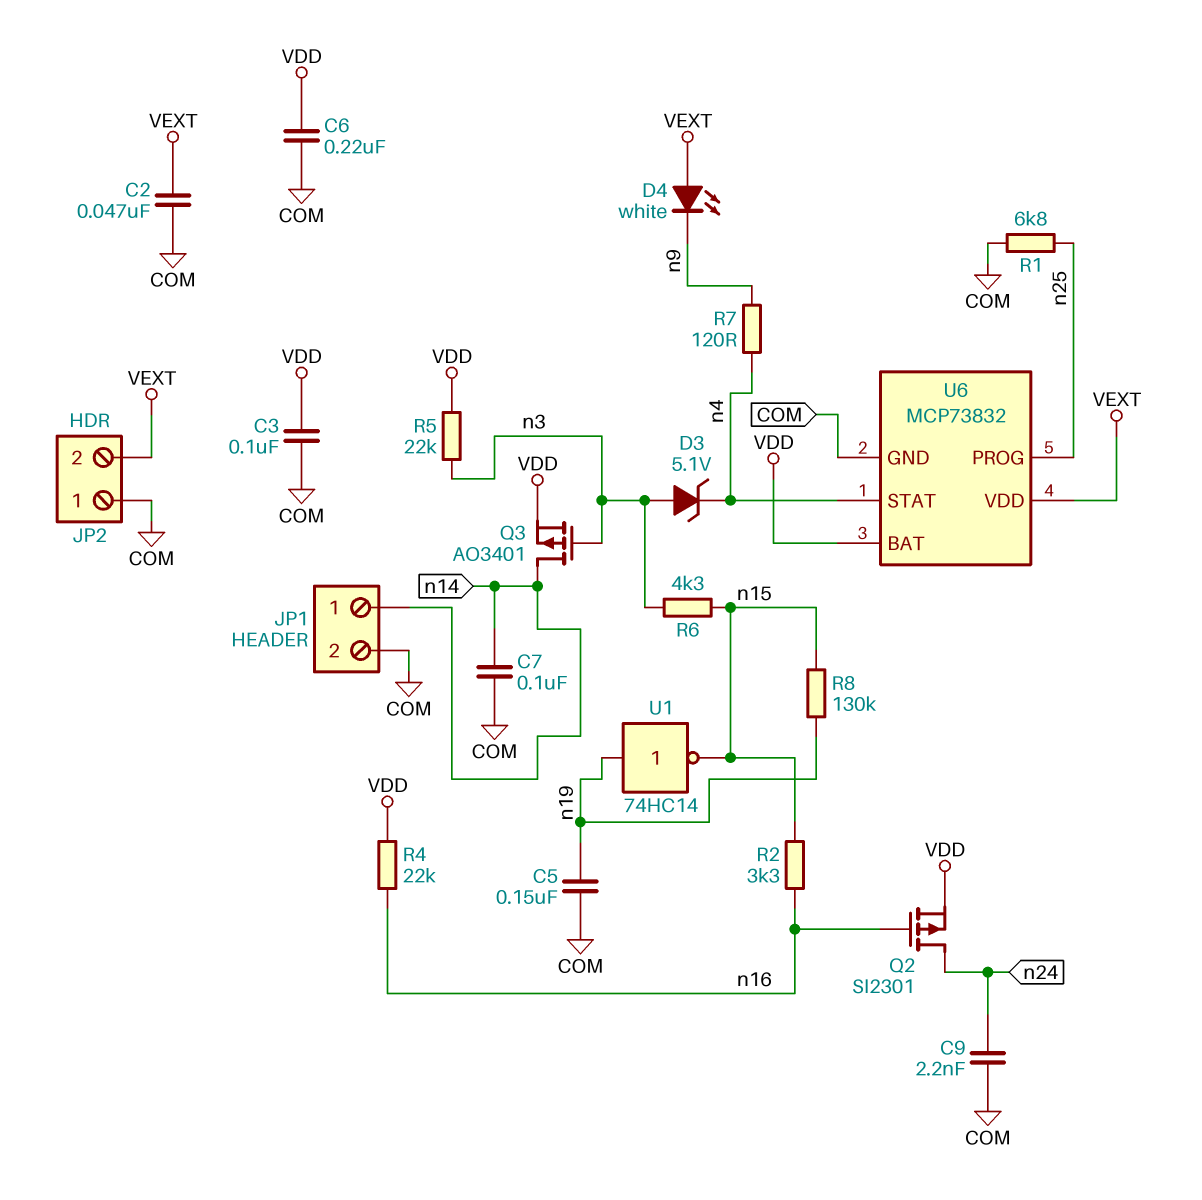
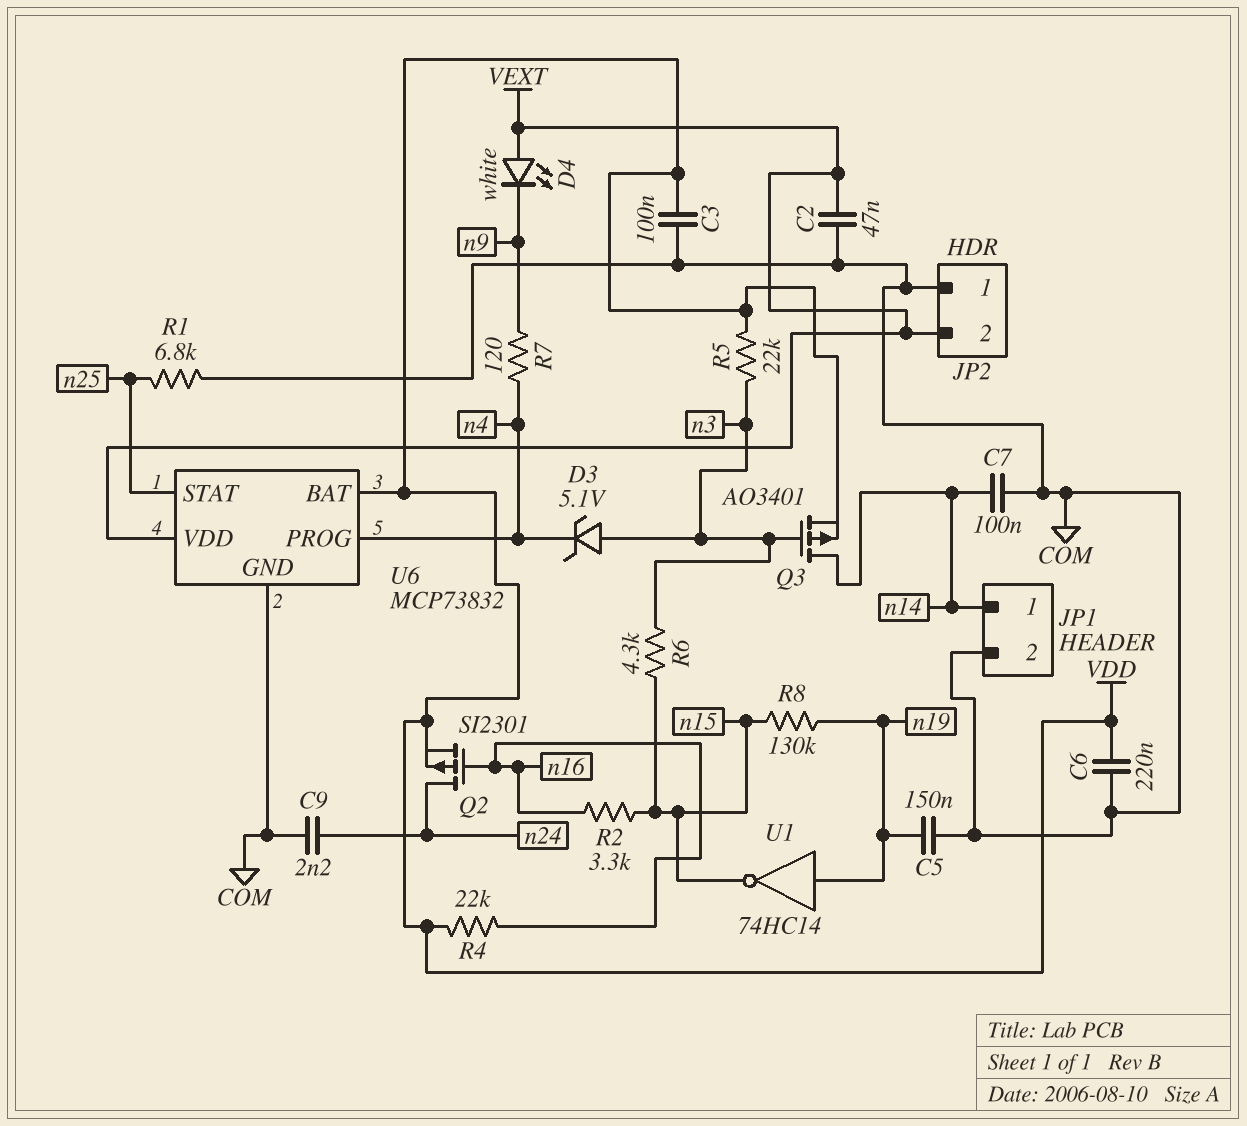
U6 pin PROG: n25 -> n4
U6 pin STAT: n4 -> n25

